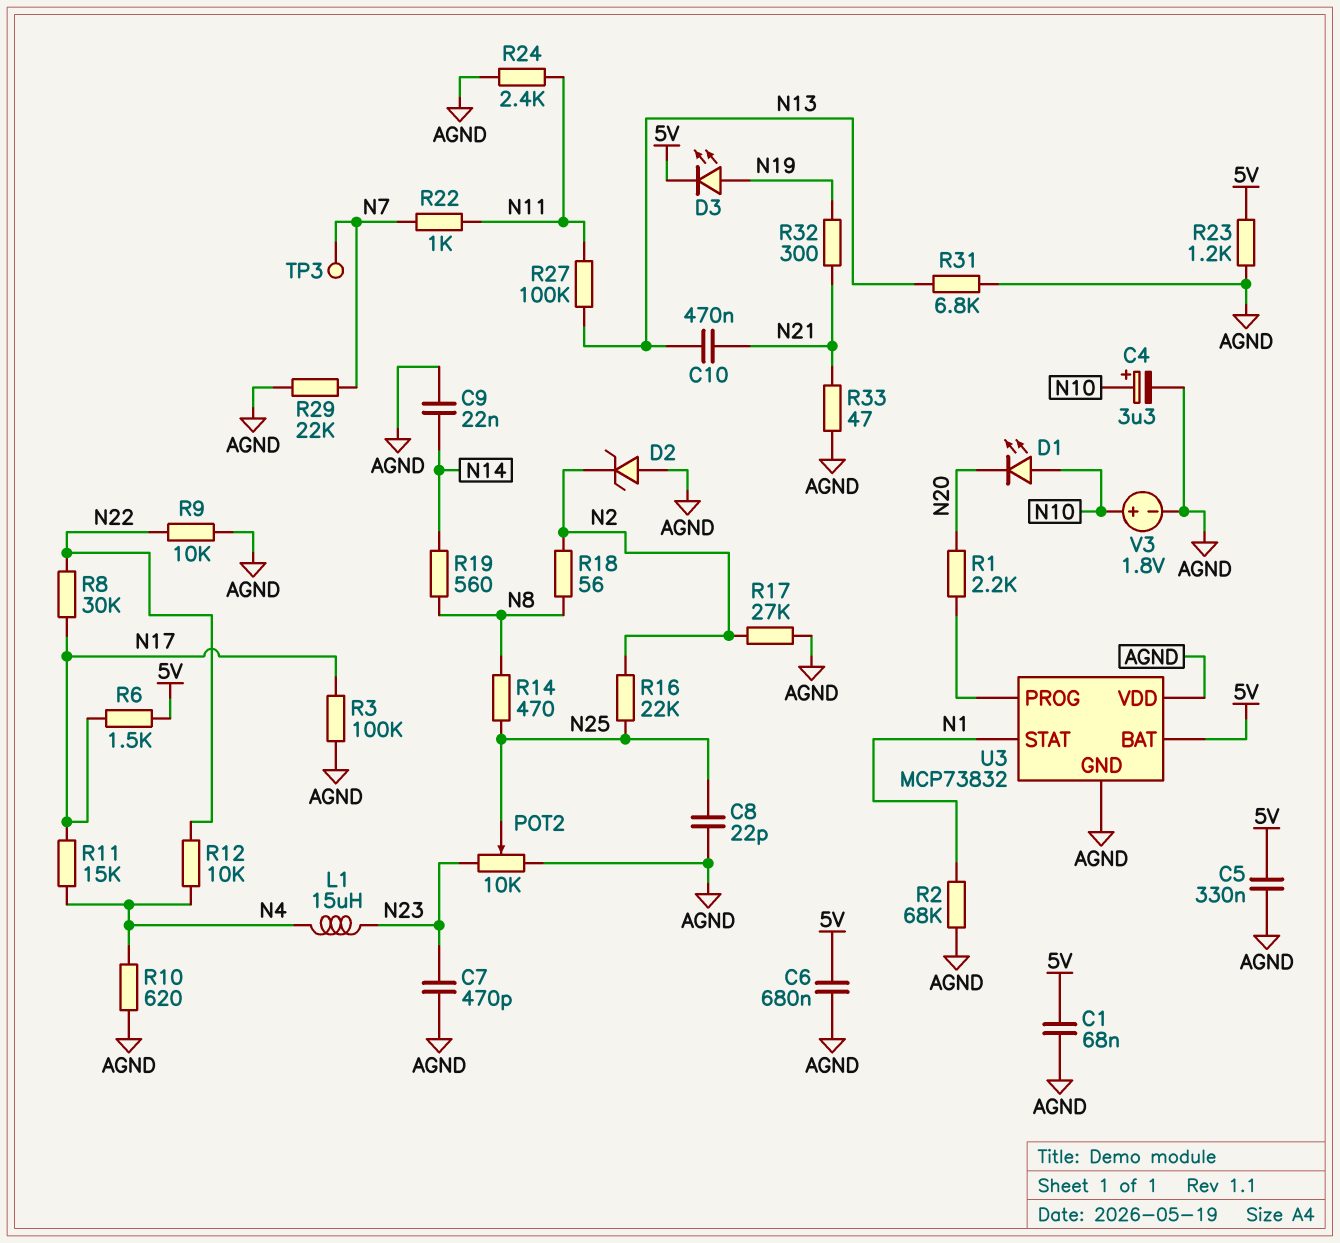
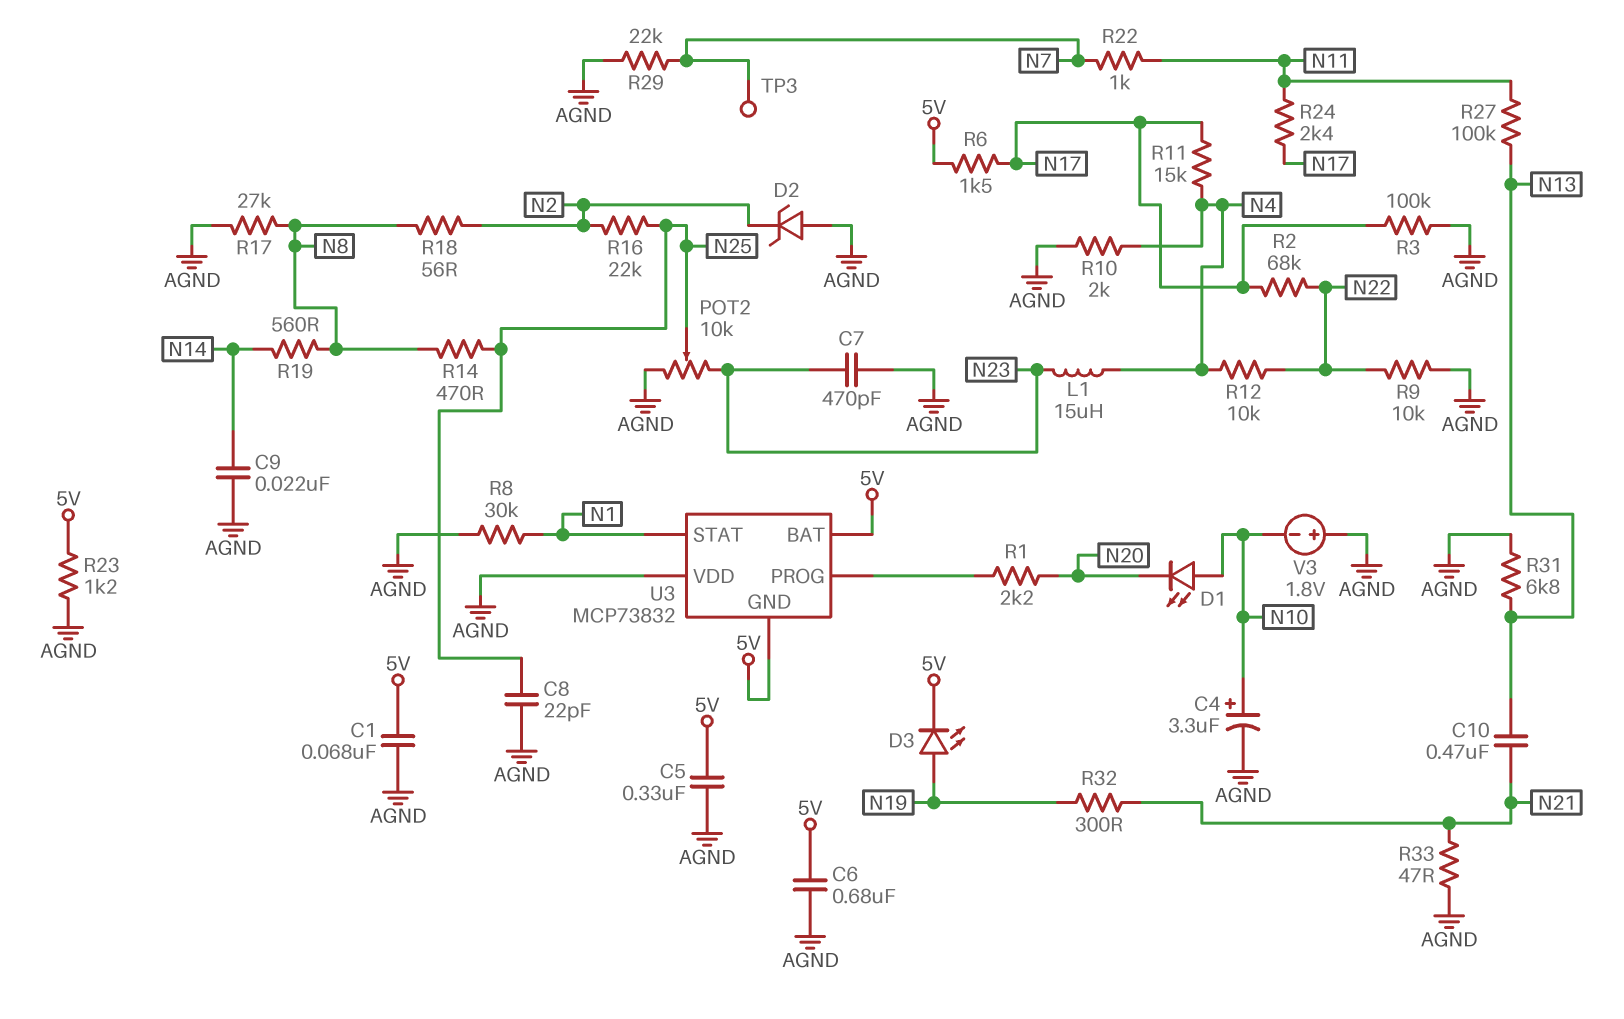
R2: 68k (AGND, N1) -> 68k (N17, N22)
R8: 30k (N17, N22) -> 30k (AGND, N1)
R10: 620 (AGND, N4) -> 2k (AGND, N4)
R17: 27k (AGND, N2) -> 27k (AGND, N8)
R24: 2.4k (AGND, N11) -> 2.4k (N11, N17)
U3 pin GND: AGND -> 5V
V3: 1.8V (plus N10, minus AGND) -> 1.8V (plus AGND, minus N10)

